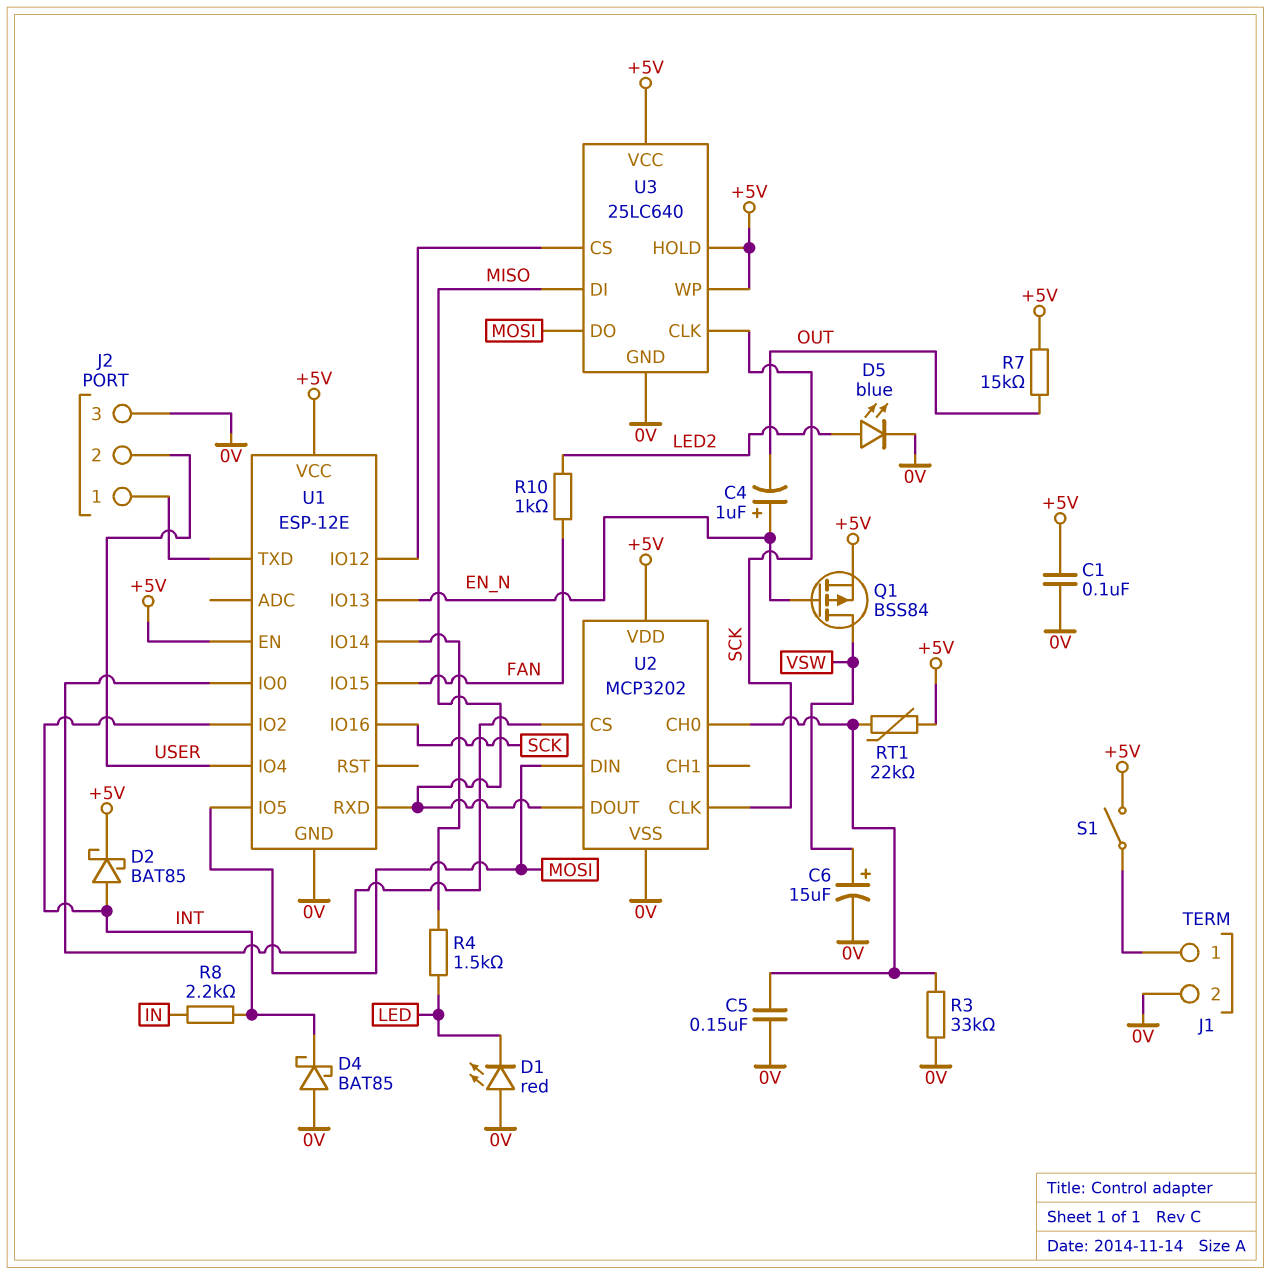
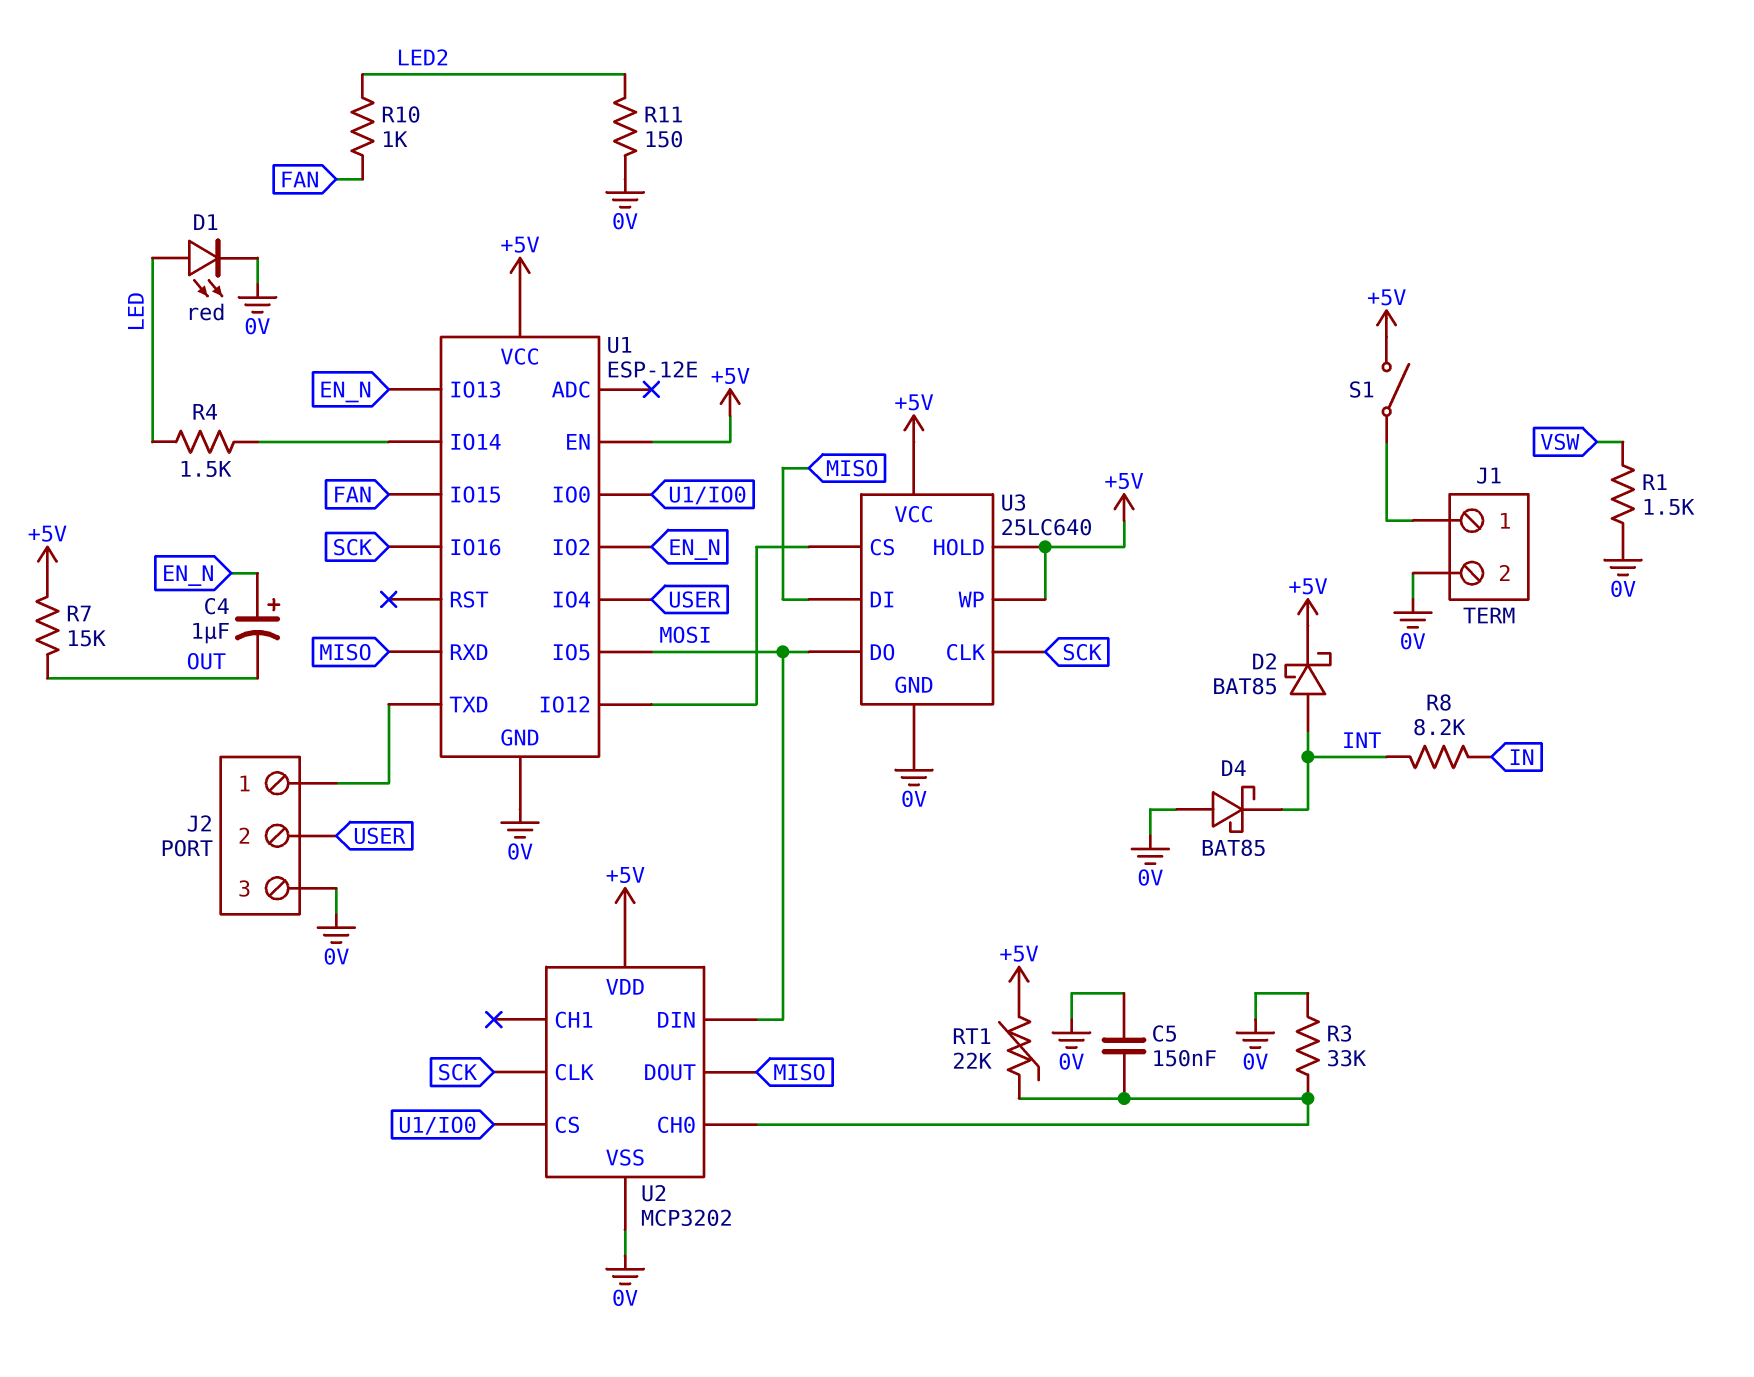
C1: 100nF (+5V, 0V) -> none
C6: 15uF (plus VSW, minus 0V) -> none
D1: LED red (A 0V, K LED) -> LED red (A LED, K 0V)
D5: LED blue (A LED2, K 0V) -> none
Q1: PMOS BSS84 (G EN_N, D VSW, S +5V) -> none
R1: none -> 1.5k (0V, VSW)
R8: 2.2k (IN, INT) -> 8.2k (IN, INT)
R11: none -> 150 (0V, LED2)
U1 pin IO2: INT -> EN_N

